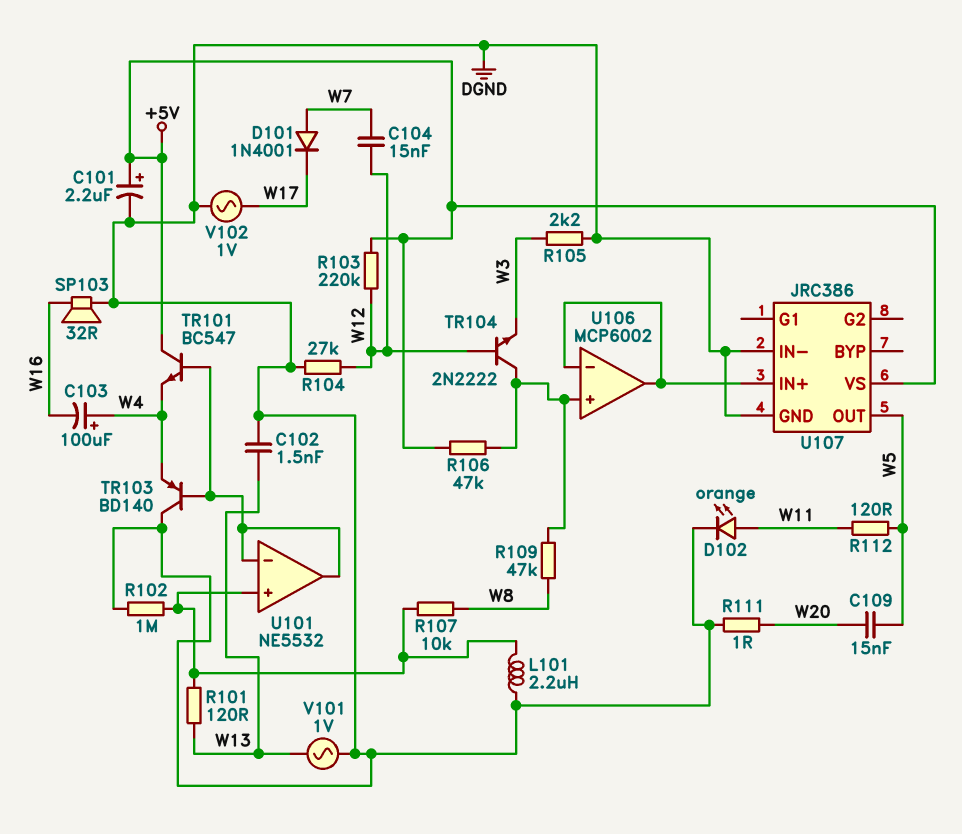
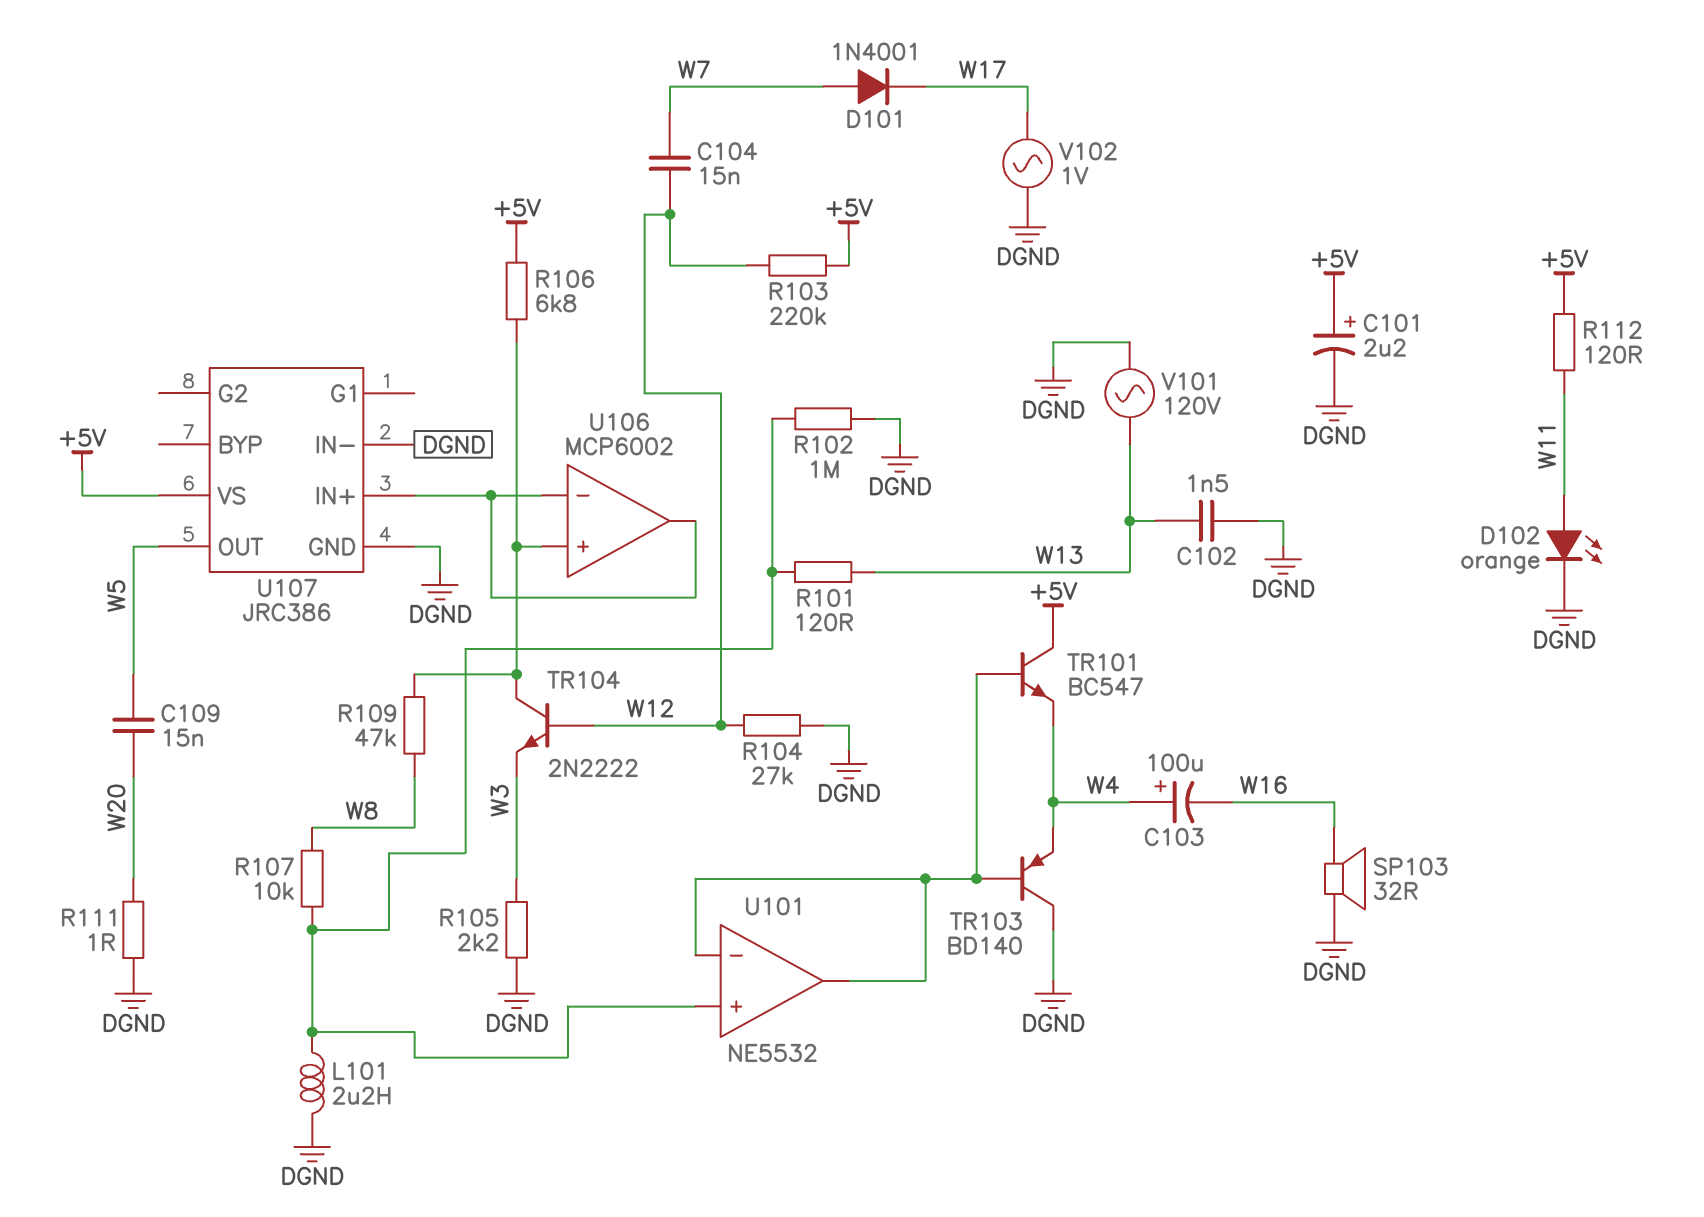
R106: 47k (+5V, U106/in+) -> 6.8k (+5V, U106/in+)
R112: 120 (W5, W11) -> 120 (+5V, W11)
V101: AC 1V (DGND, W13) -> AC 120V (DGND, W13)

